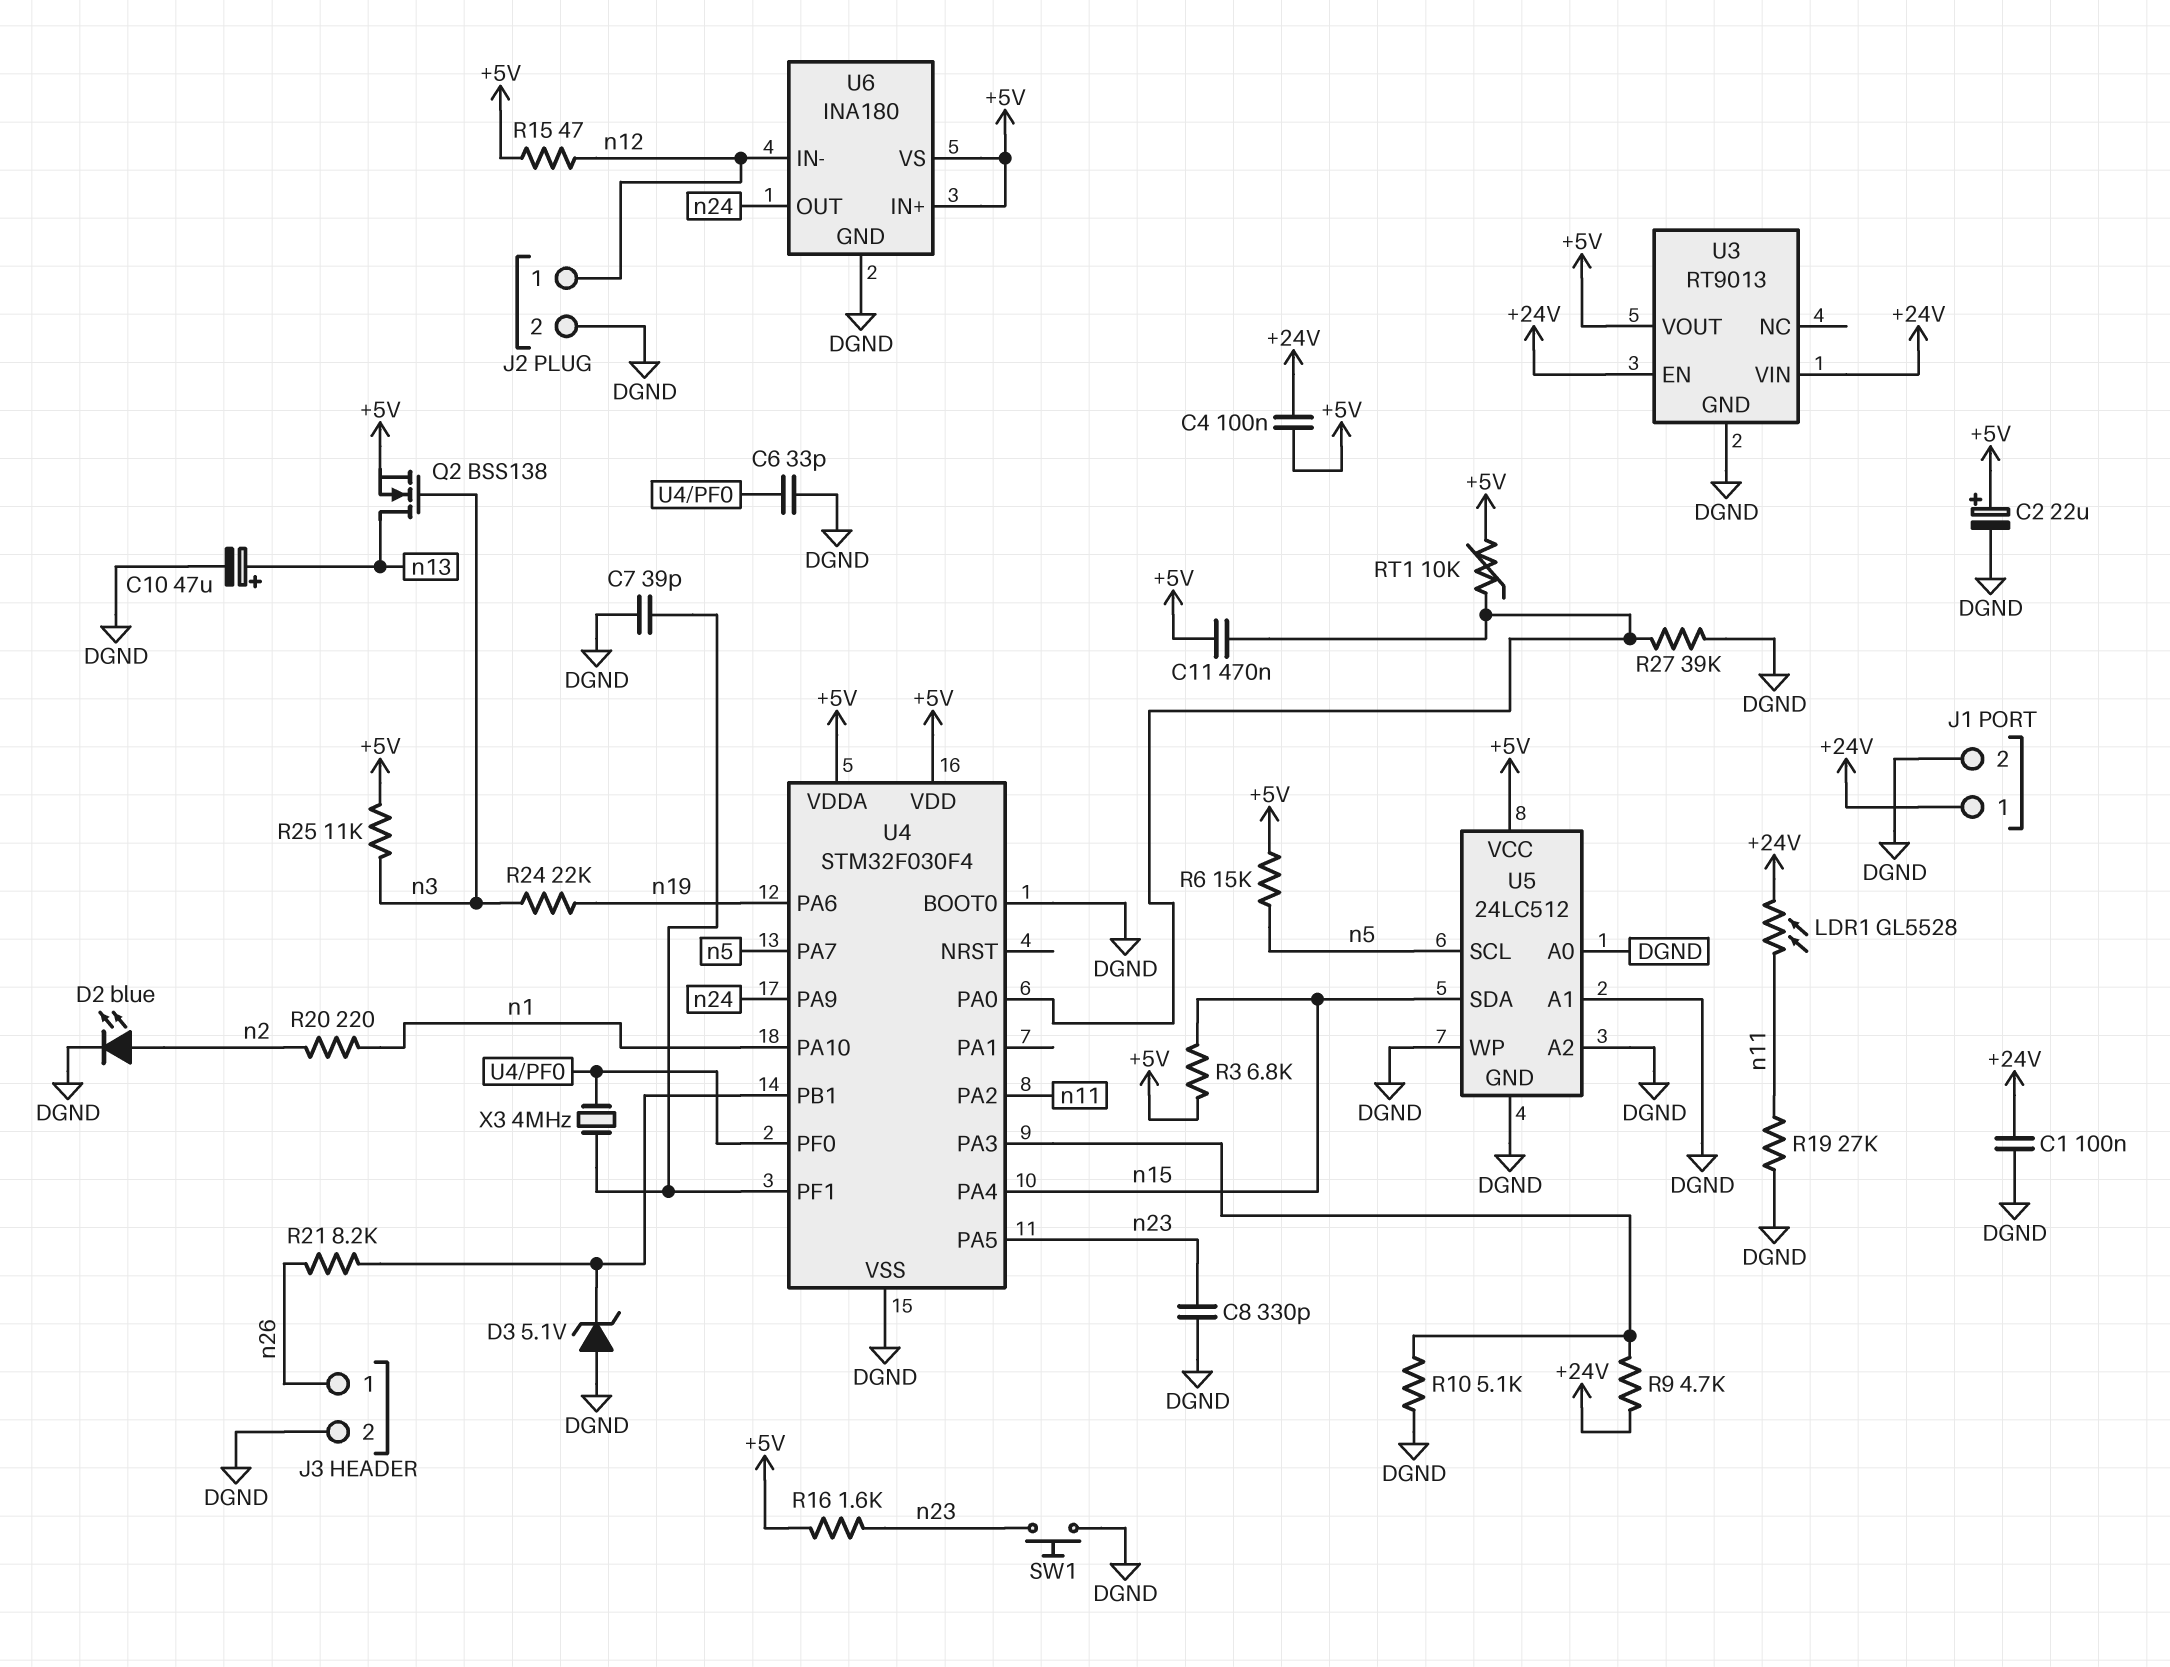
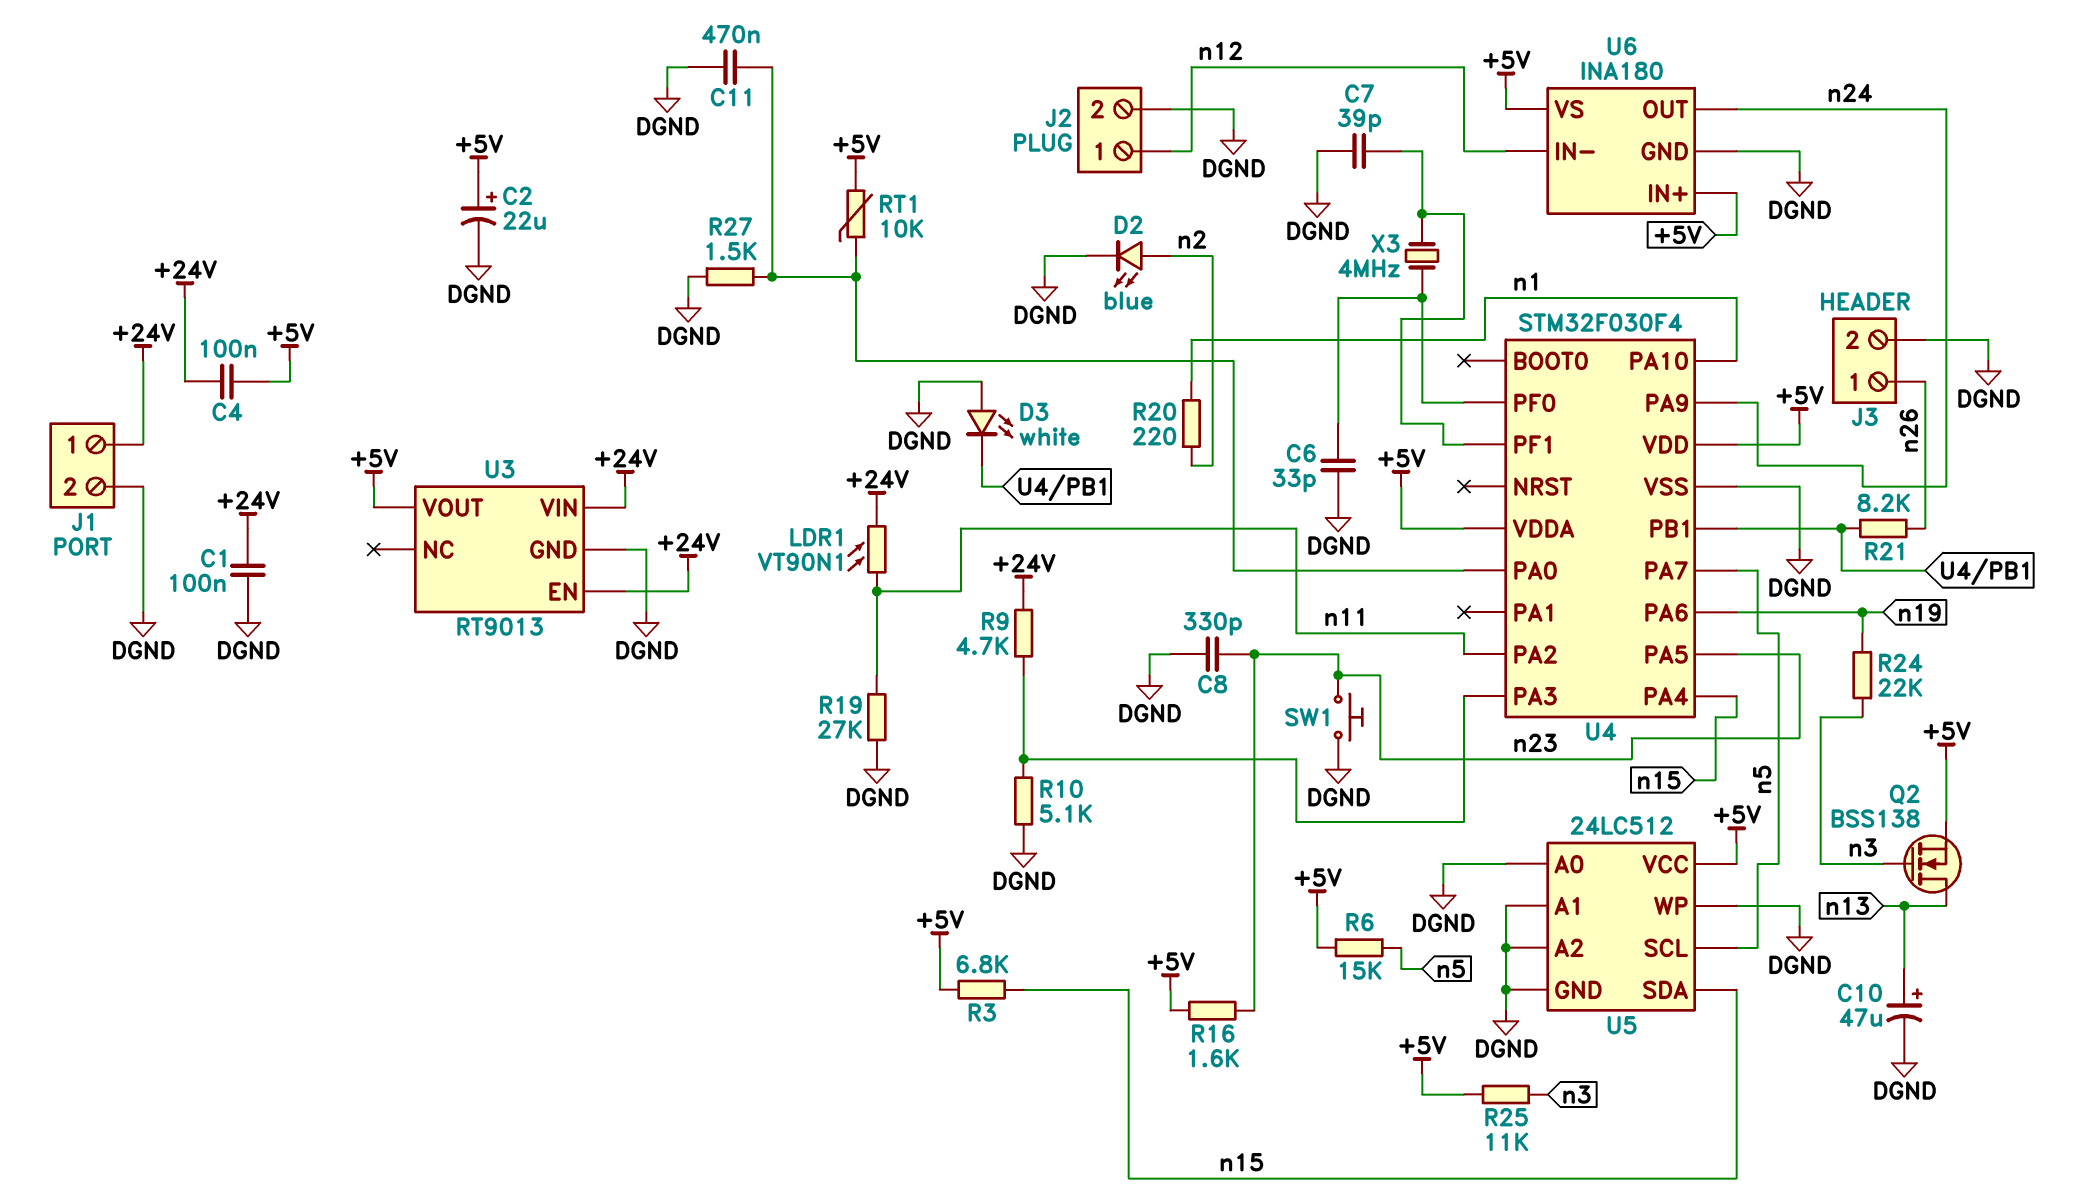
C11: 470nF (+5V, U4/PA0) -> 470nF (DGND, U4/PA0)
D3: zener 5.1V (A DGND, K U4/PB1) -> LED white (A DGND, K U4/PB1)
LDR1: GL5528 (+24V, n11) -> VT90N1 (+24V, n11)
R15: 47 (+5V, n12) -> none
R27: 39k (DGND, U4/PA0) -> 1.5k (DGND, U4/PA0)
U4 pin BOOT0: DGND -> none

